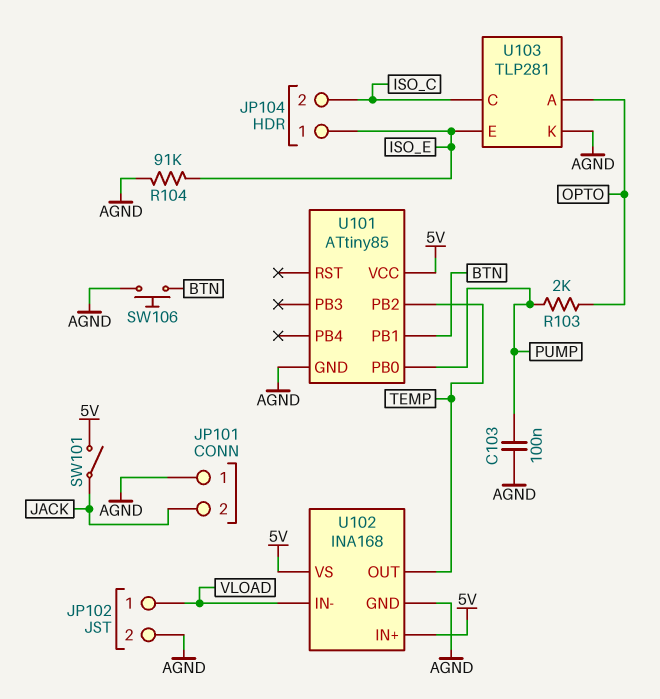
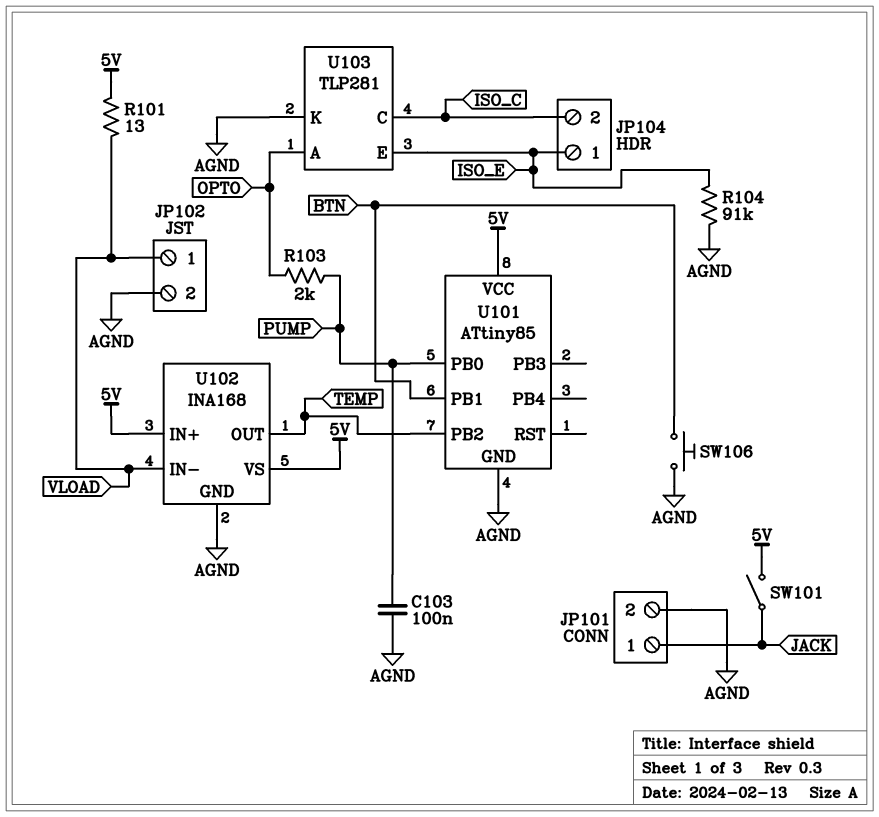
JP101 pin 1: AGND -> JACK
JP101 pin 2: JACK -> AGND
R101: none -> 13 (5V, VLOAD)

